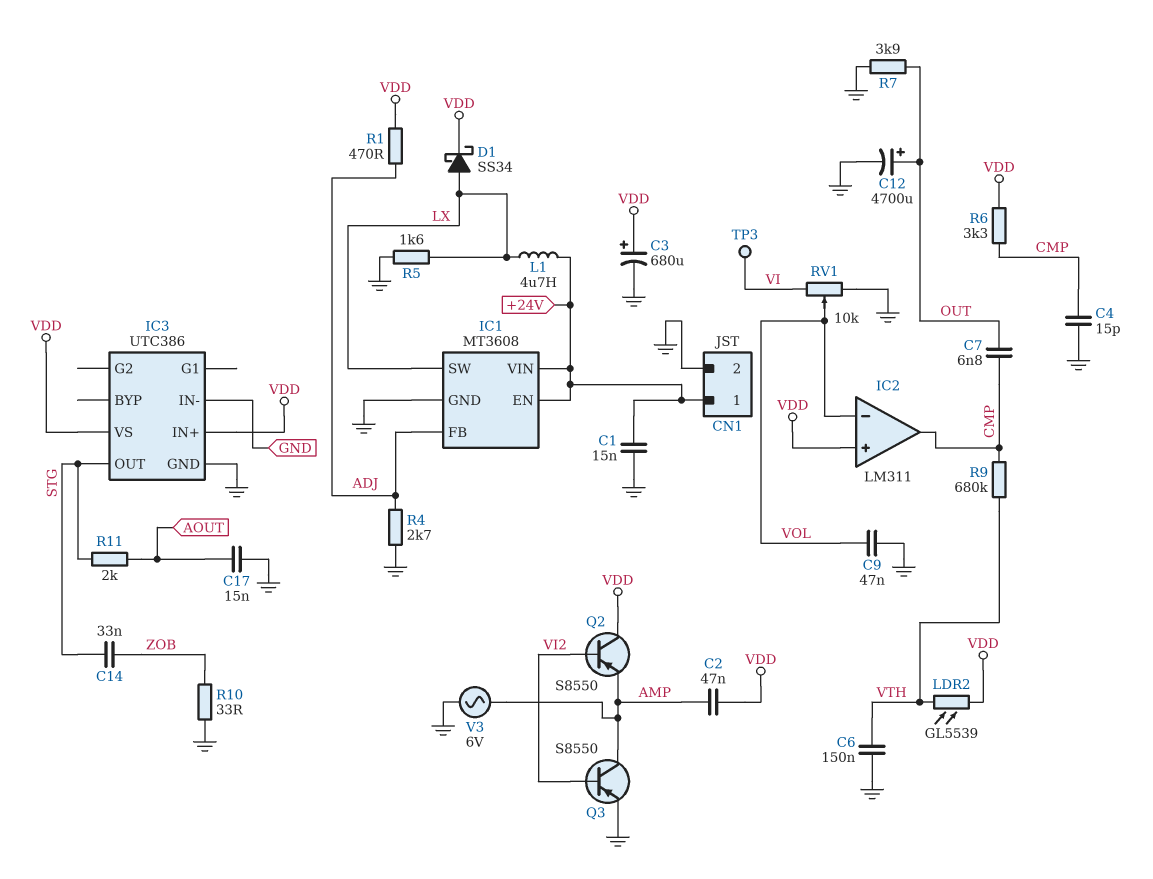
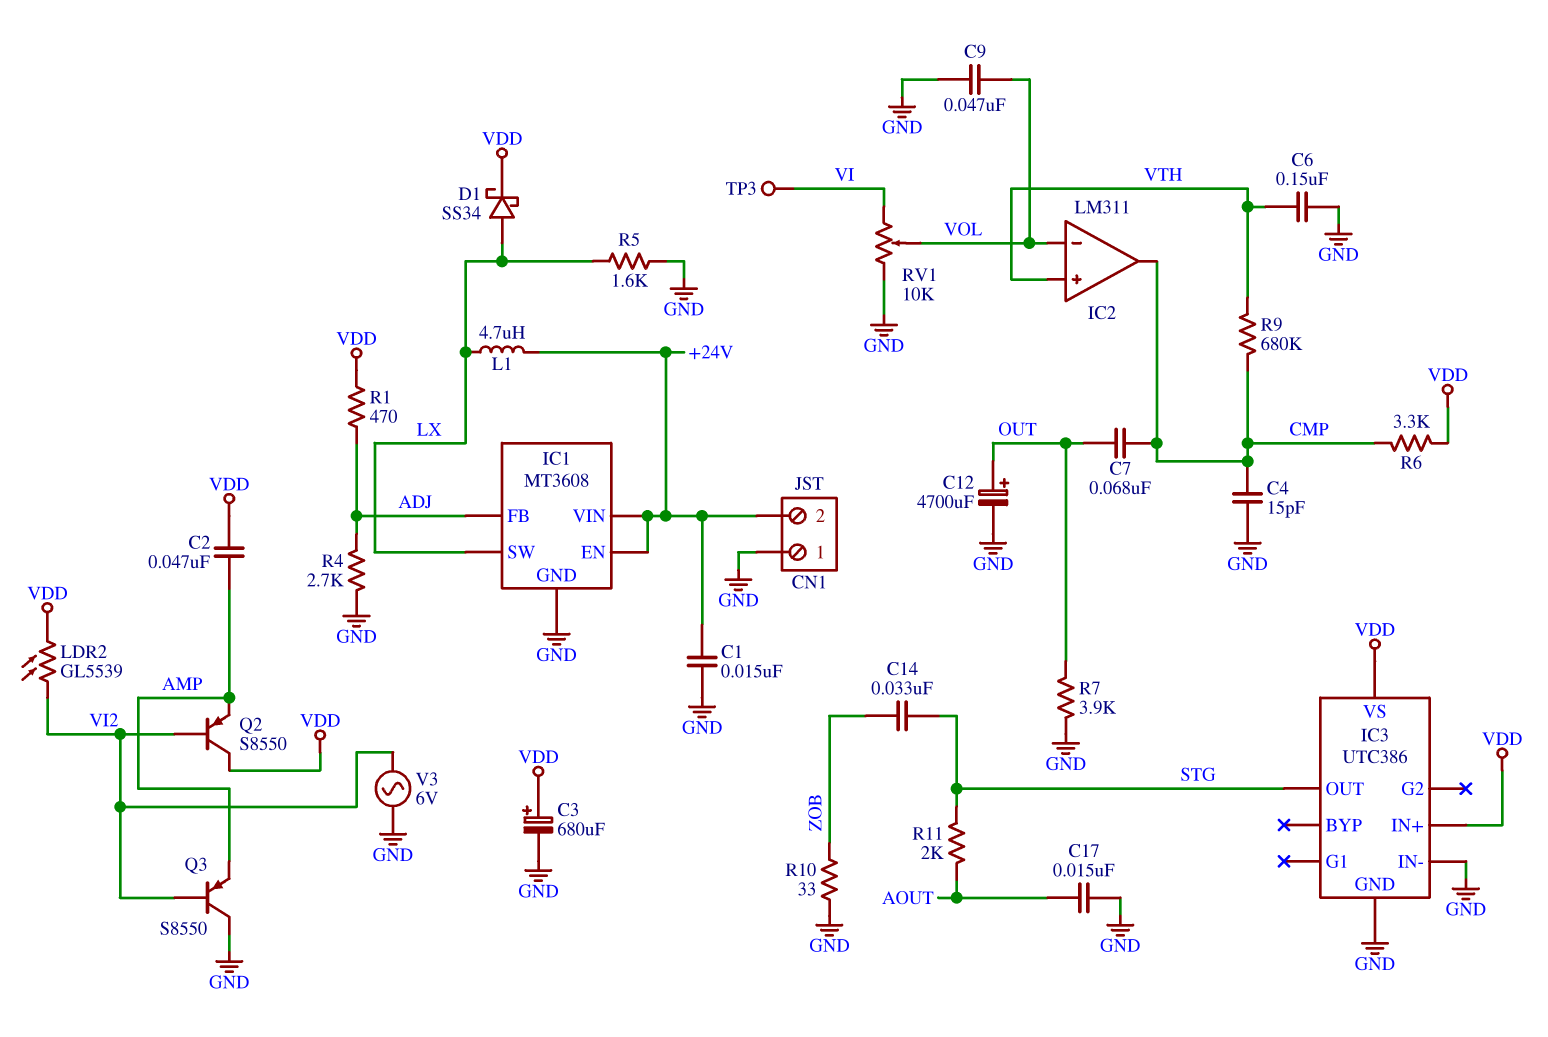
C7: 6.8nF (CMP, OUT) -> 68nF (CMP, OUT)
CN1 pin 1: +24V -> GND
CN1 pin 2: GND -> +24V
IC2 pin in+: VDD -> VTH
LDR2: GL5539 (VDD, VTH) -> GL5539 (VDD, VI2)
Q3: PNP S8550 (B VI2, C AMP, E GND) -> PNP S8550 (B VI2, C GND, E AMP)
V3: AC 6V (AMP, GND) -> AC 6V (GND, VI2)

